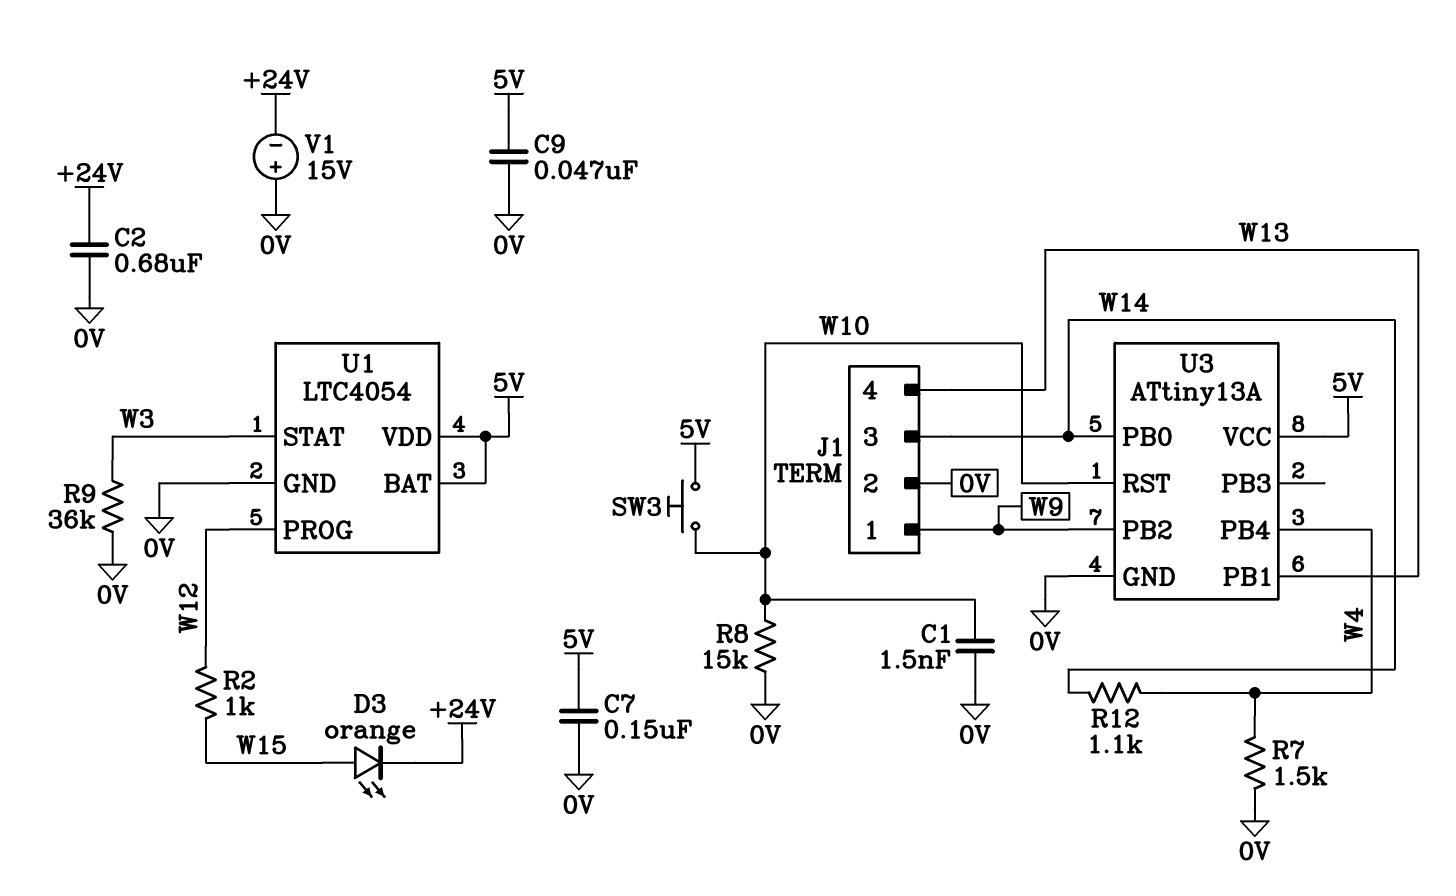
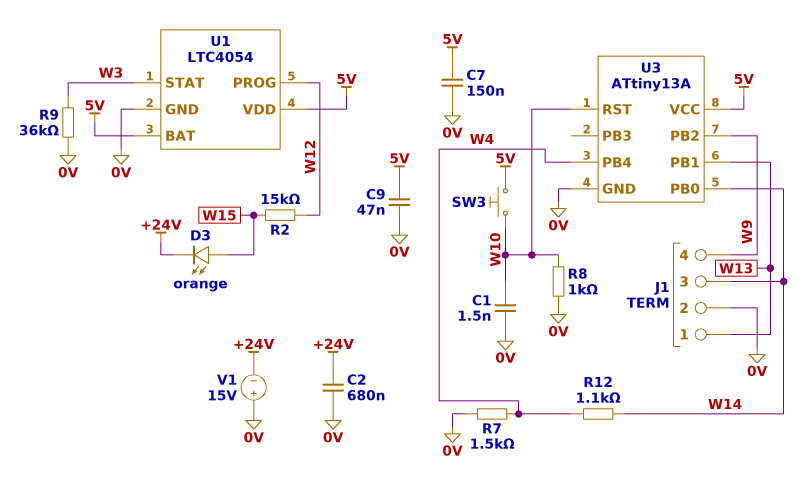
J1 pin 1: W9 -> W13
J1 pin 4: W13 -> W9
R2: 1k (W12, W15) -> 15k (W12, W15)
R8: 15k (0V, W10) -> 1k (0V, W10)

